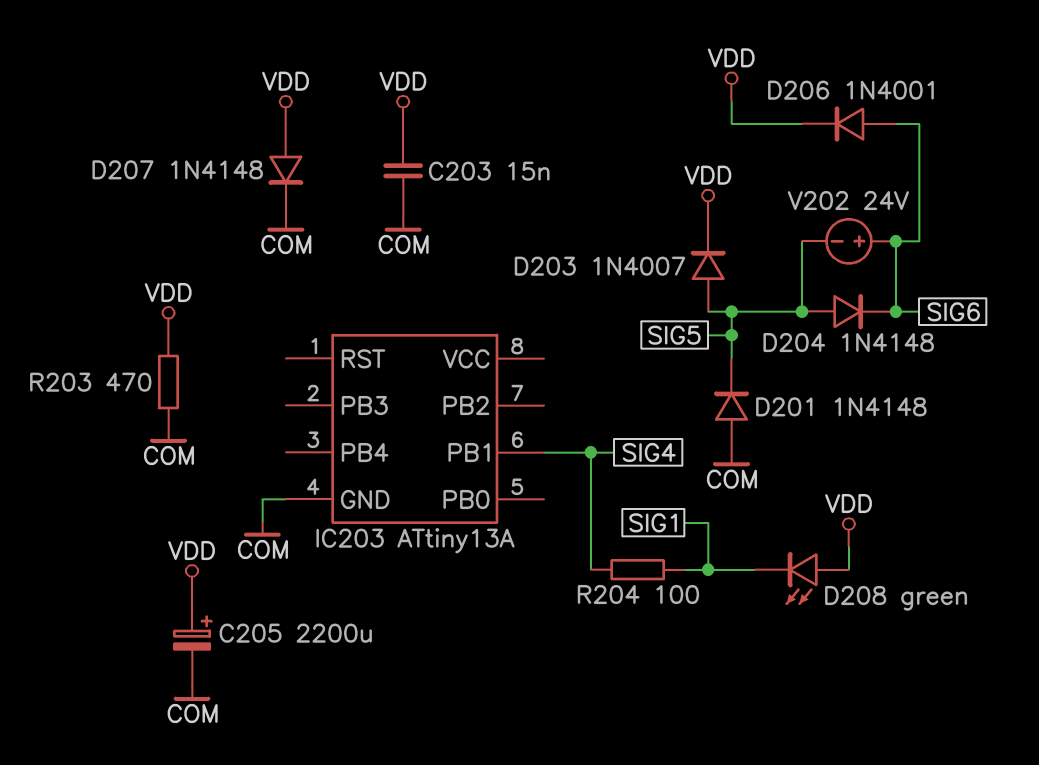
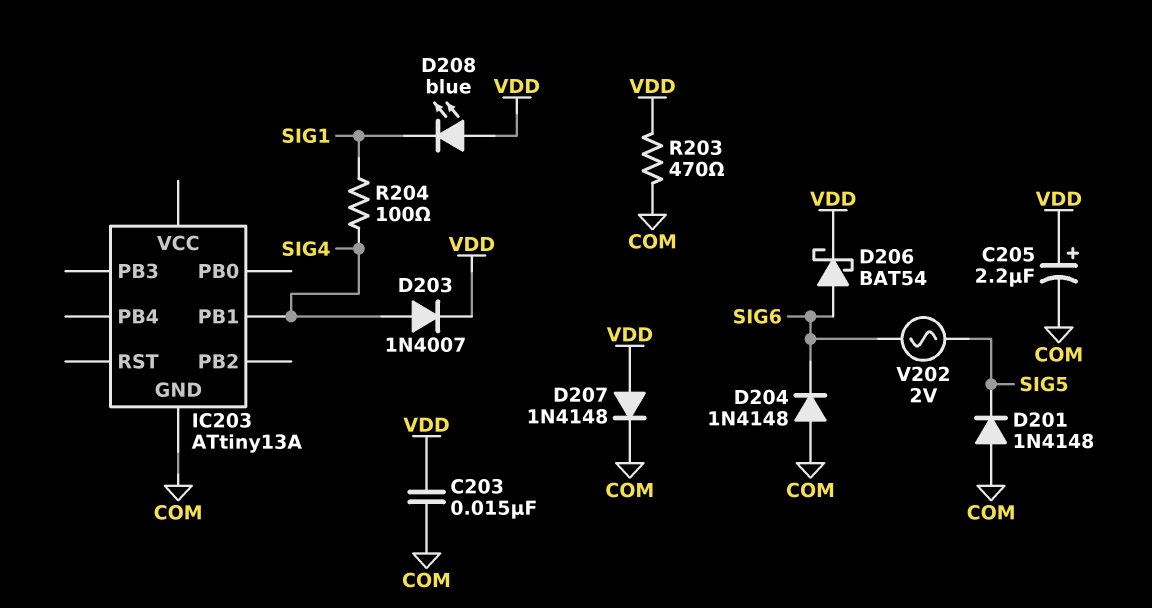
C205: 2200uF (plus VDD, minus COM) -> 2.2uF (plus VDD, minus COM)
D203: diode 1N4007 (A SIG5, K VDD) -> diode 1N4007 (A SIG4, K VDD)
D204: diode 1N4148 (A SIG5, K SIG6) -> diode 1N4148 (A COM, K SIG6)
D206: diode 1N4001 (A SIG6, K VDD) -> schottky BAT54 (A SIG6, K VDD)
D208: LED green (A VDD, K SIG1) -> LED blue (A VDD, K SIG1)
V202: 24V (plus SIG6, minus SIG5) -> AC 2V (SIG5, SIG6)

